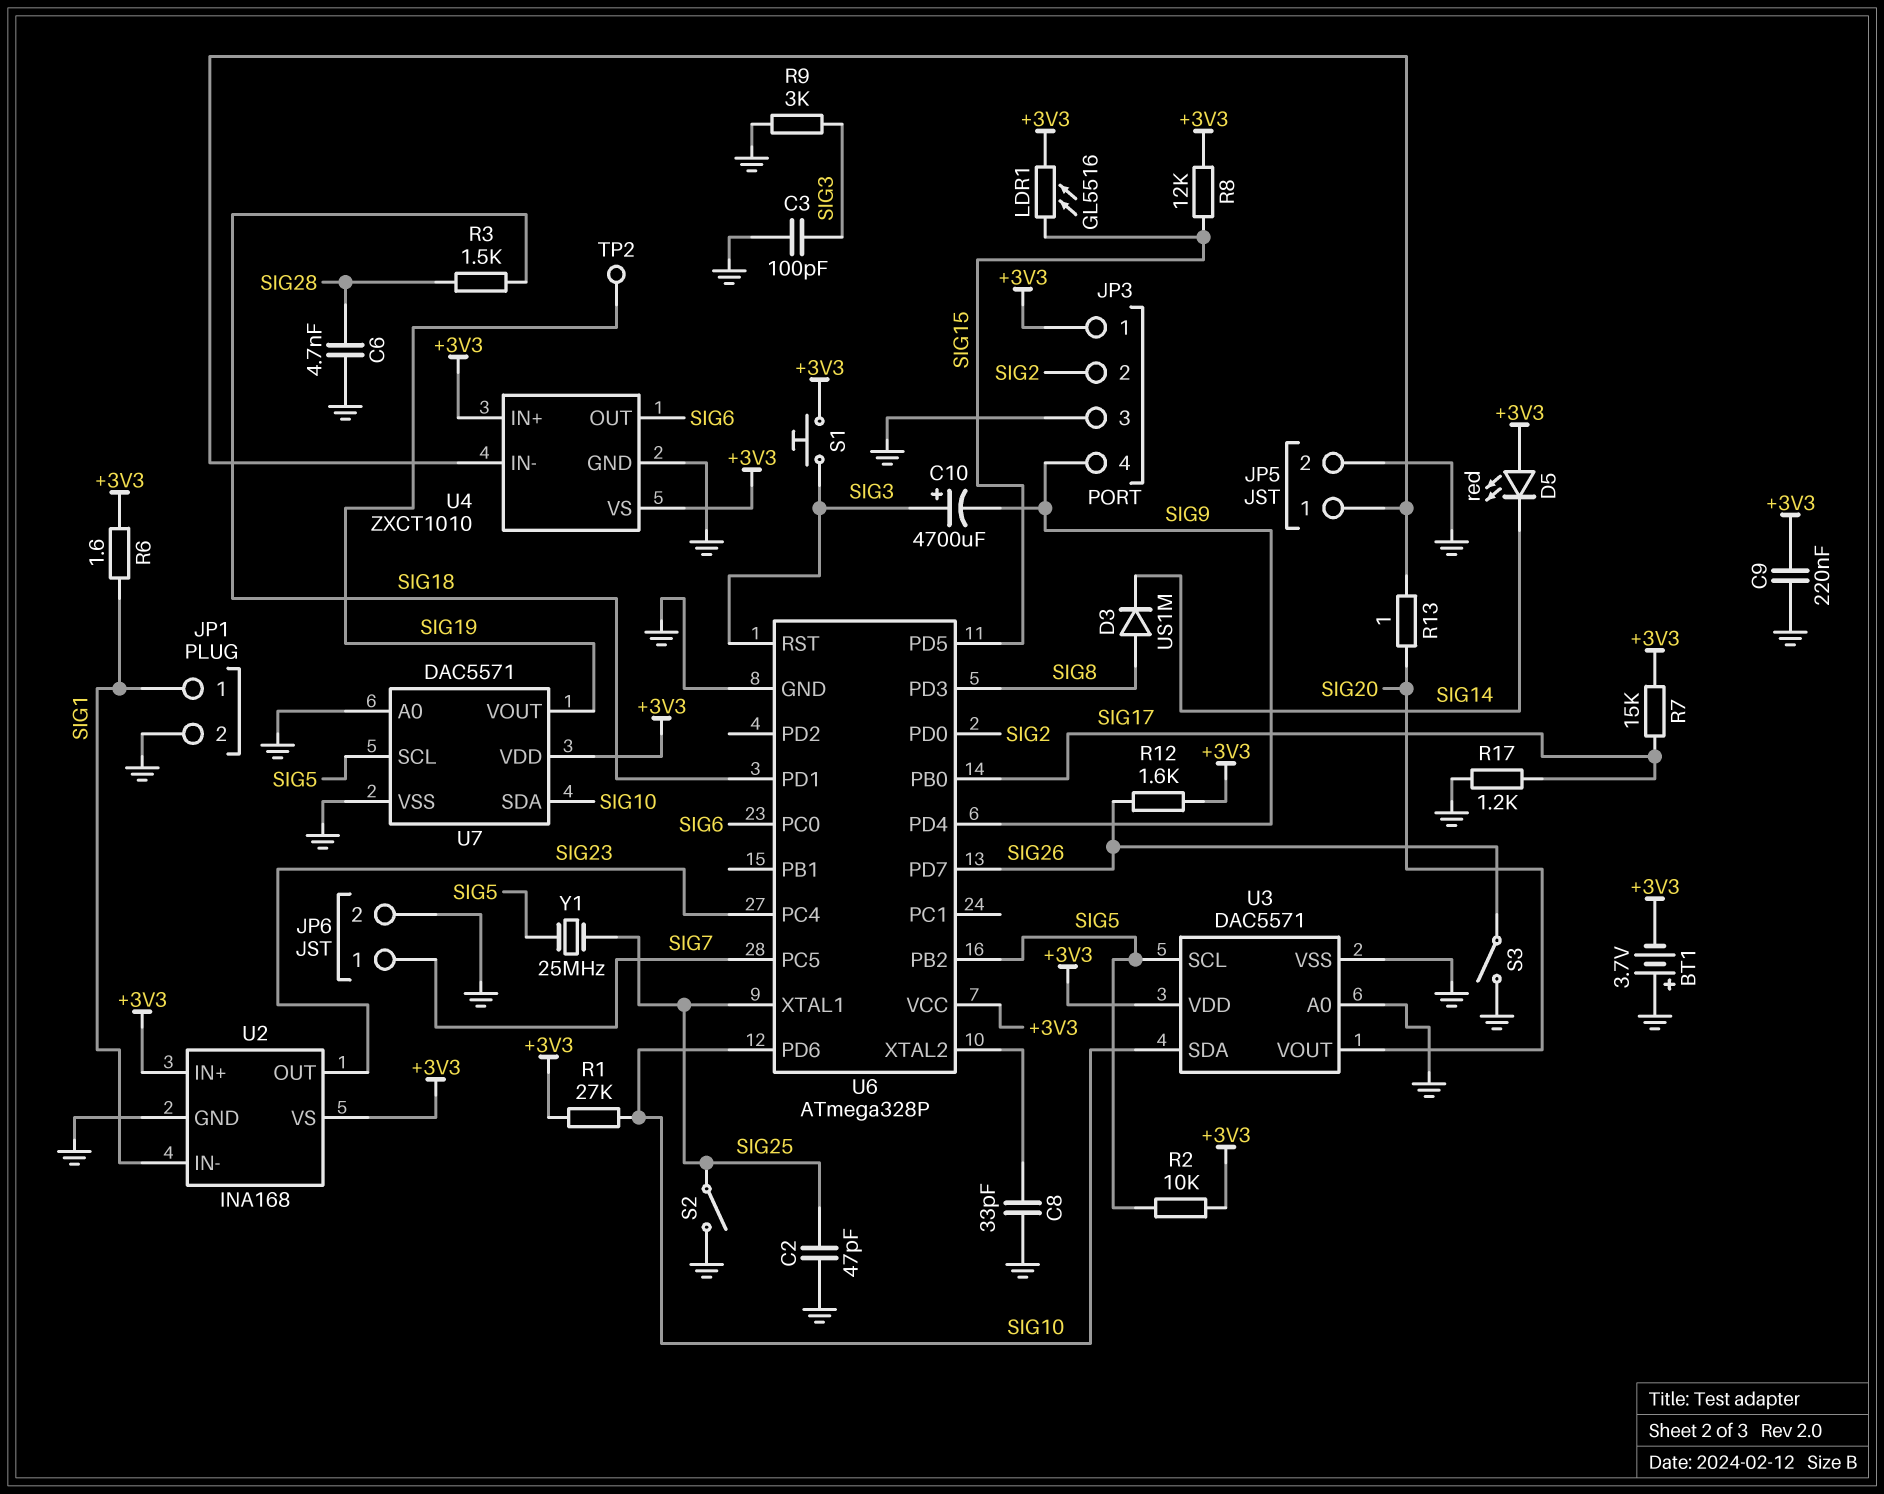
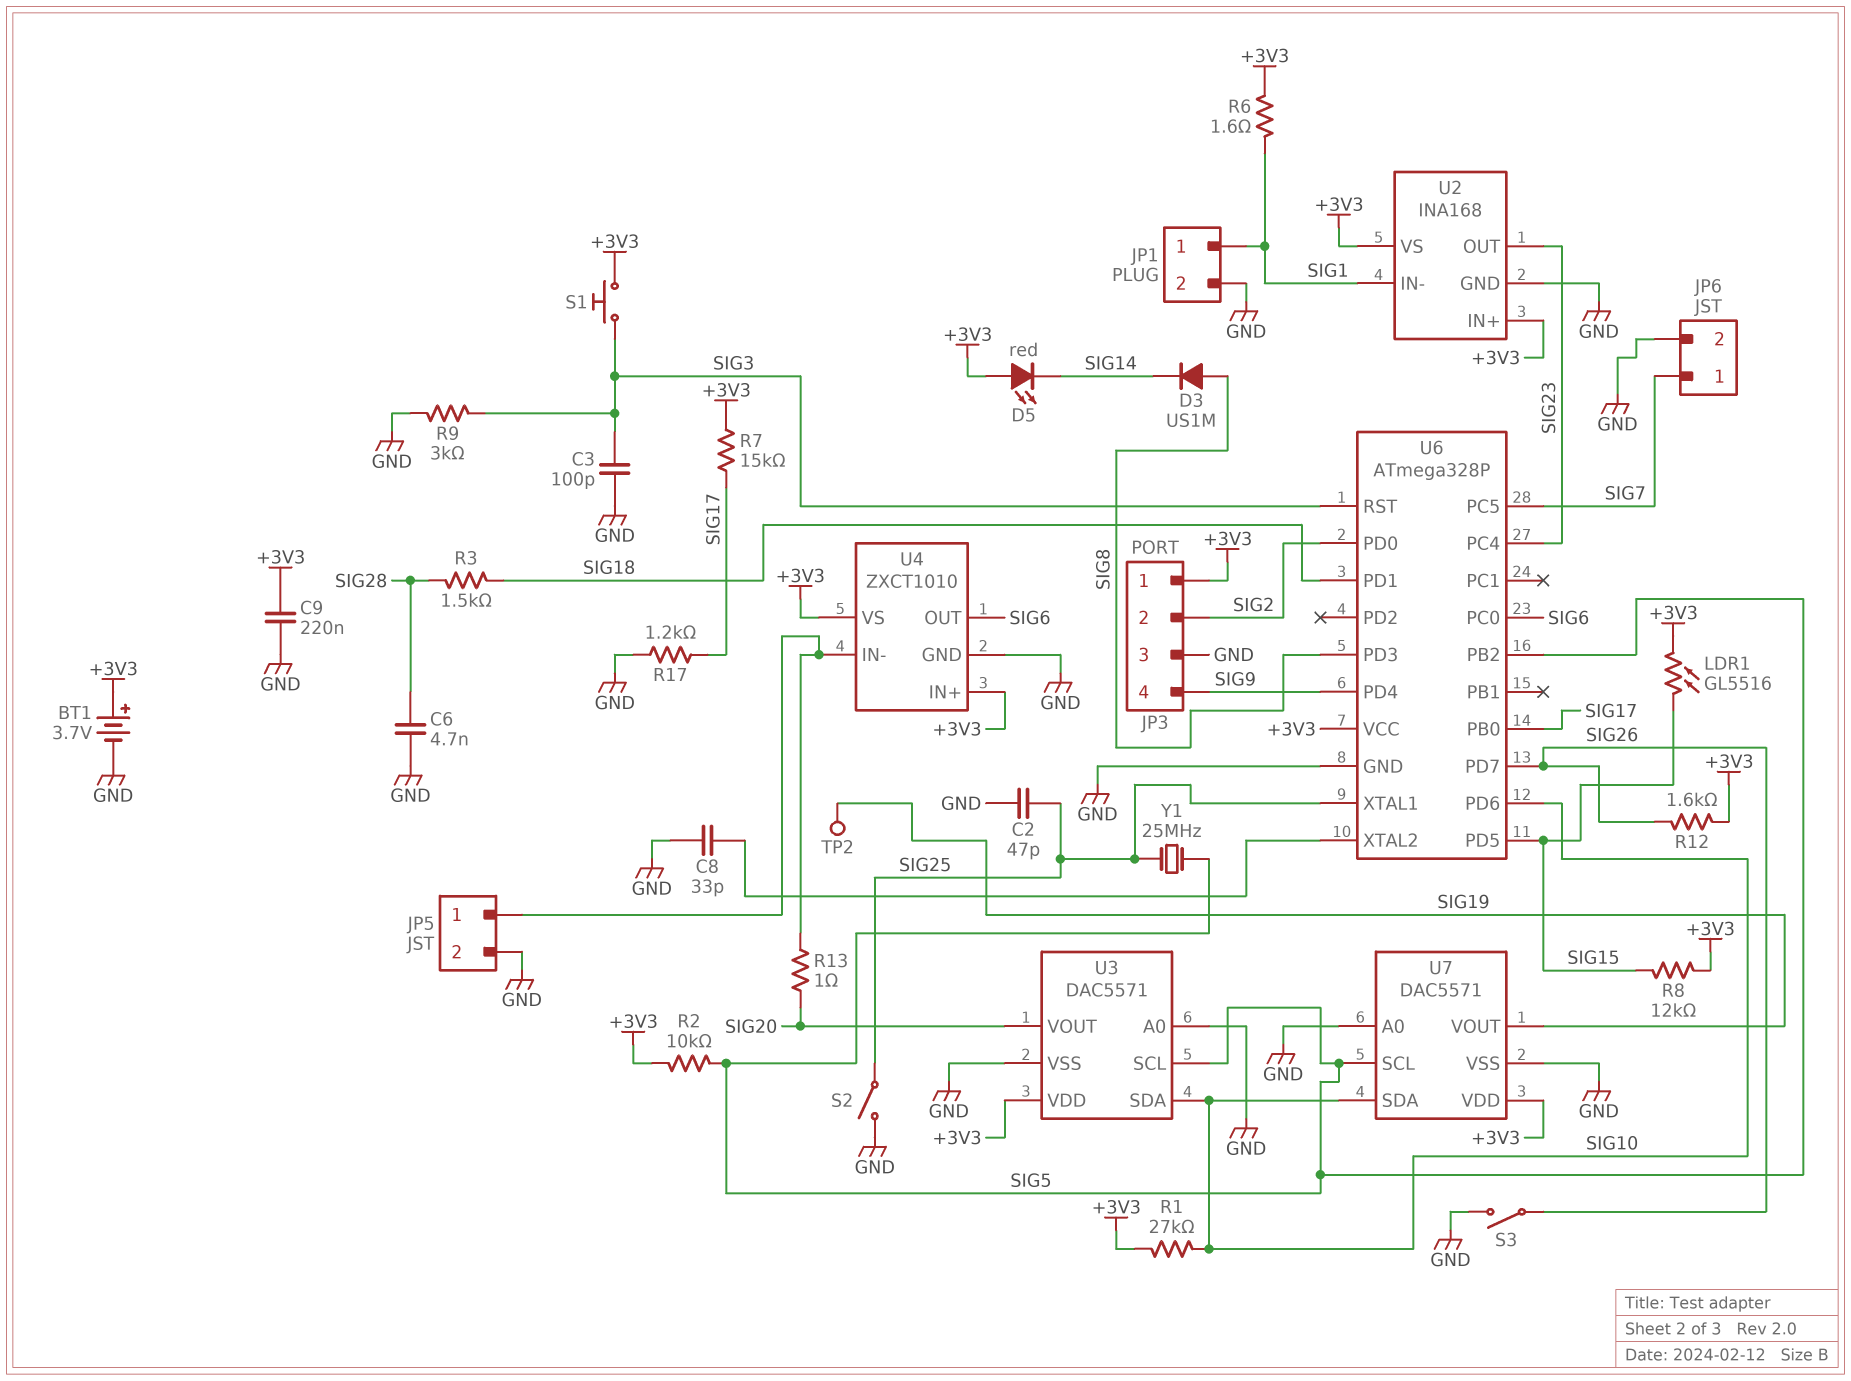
BT1: 3.7V (plus GND, minus +3V3) -> 3.7V (plus +3V3, minus GND)
C10: 4700uF (plus SIG3, minus SIG9) -> none

